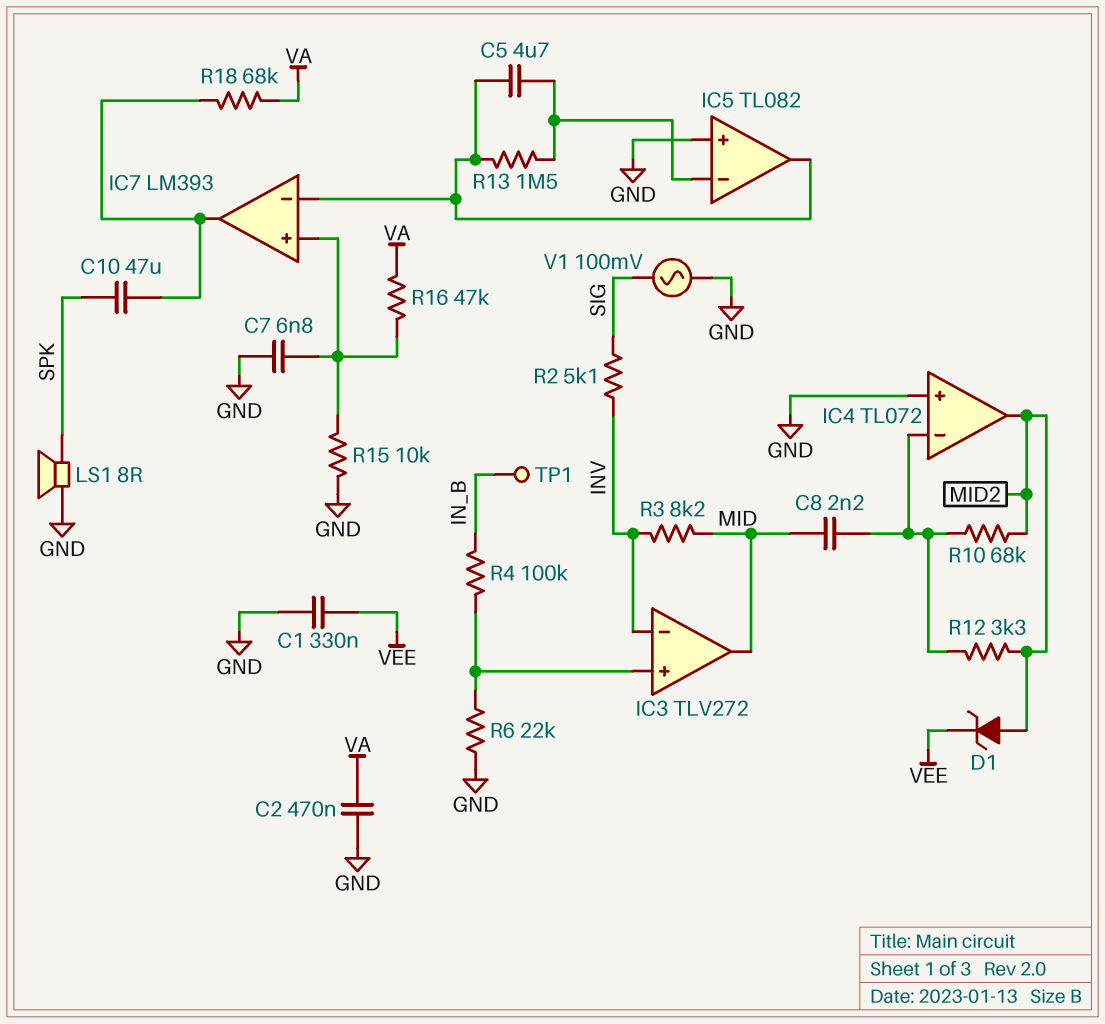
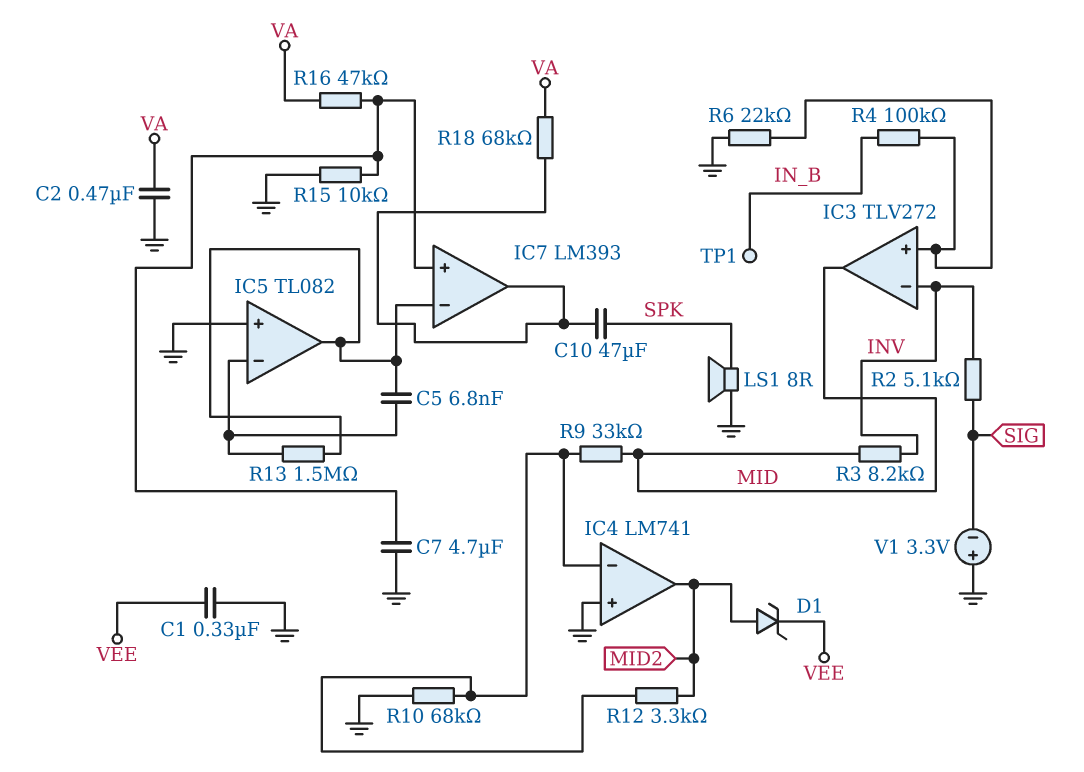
C5: 4.7uF (IC5/in-, IC5/out) -> 6.8nF (IC5/in-, IC5/out)
C7: 6.8nF (GND, IC7/in+) -> 4.7uF (GND, IC7/in+)
C8: 2.2nF (IC4/in-, MID) -> none
IC4: TL072 -> LM741
R9: none -> 33k (IC4/in-, MID)
R10: 68k (IC4/in-, MID2) -> 68k (GND, IC4/in-)
V1: AC 100mV (GND, SIG) -> 3.3V (plus GND, minus SIG)

